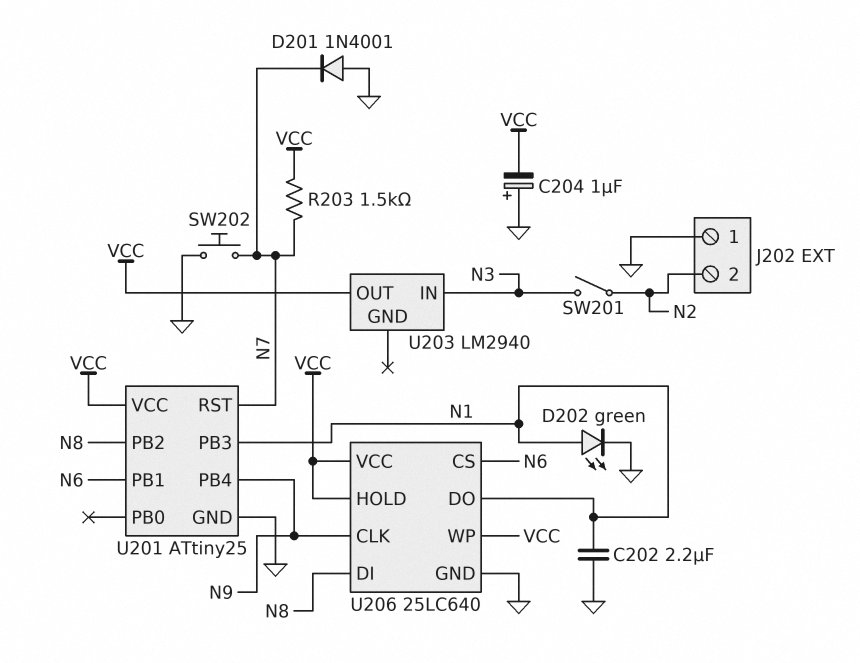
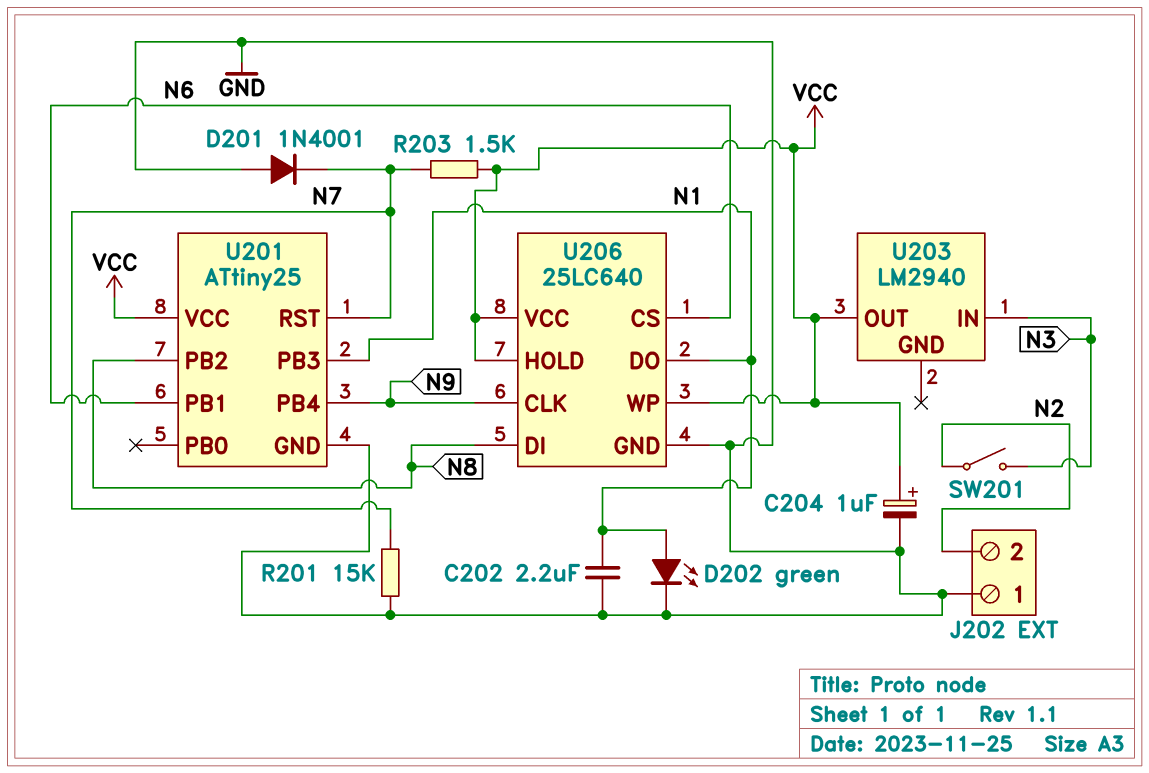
C204: 1uF (plus GND, minus VCC) -> 1uF (plus VCC, minus GND)
R201: none -> 15k (GND, N7)
SW202: button (GND, N7) -> none

